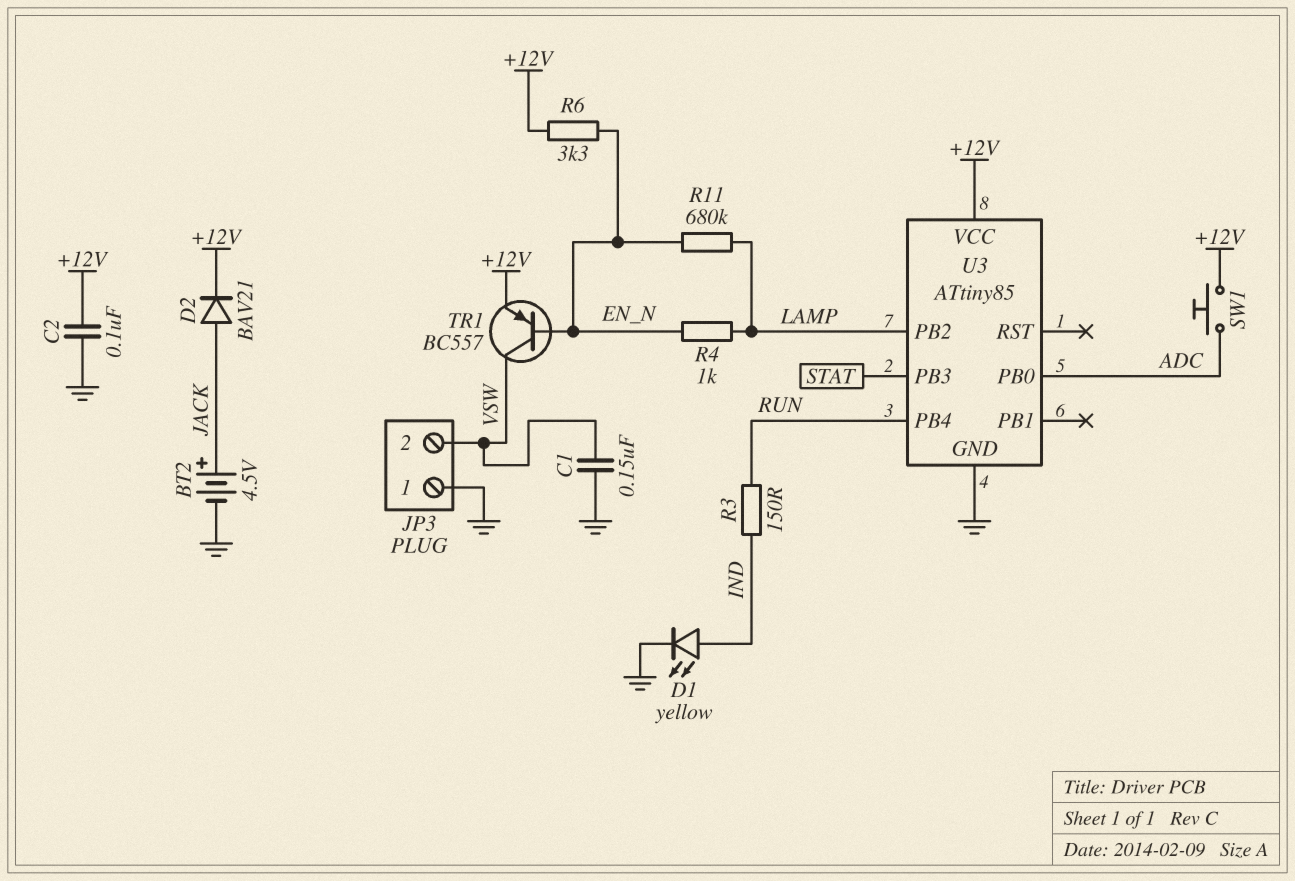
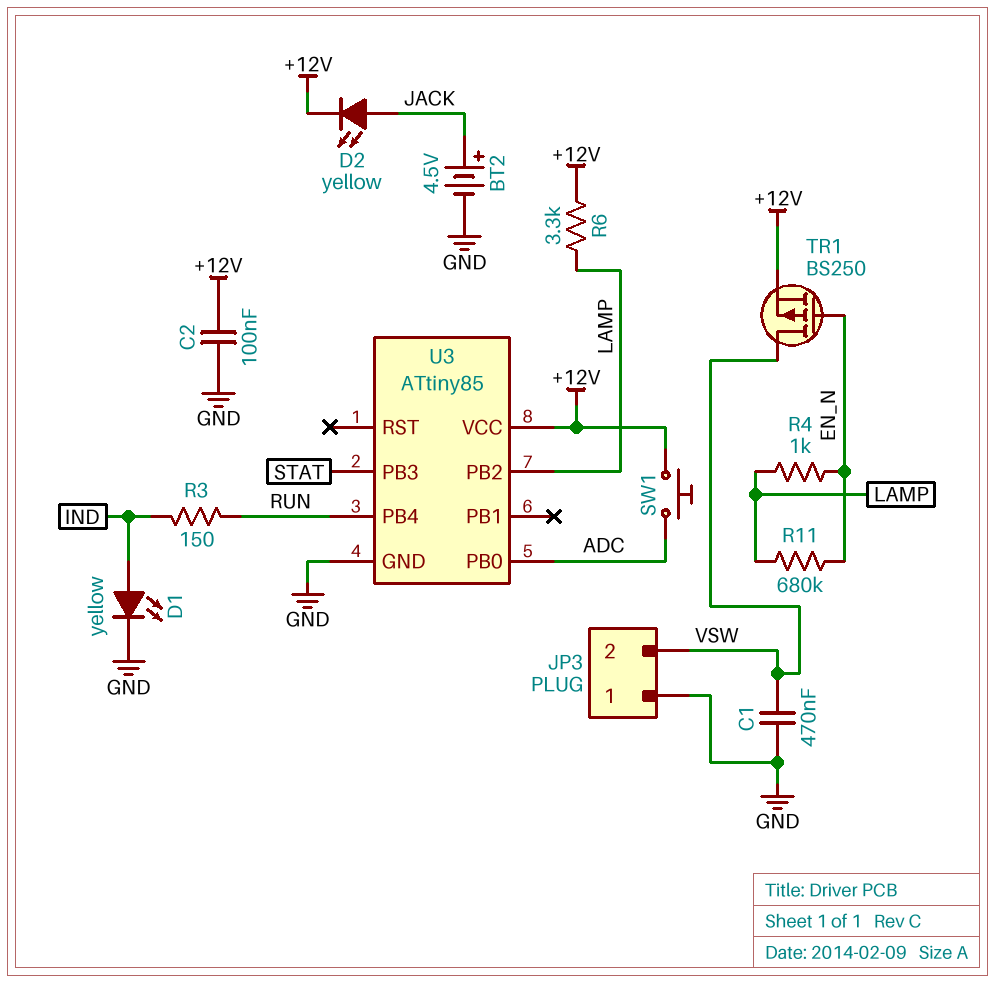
C1: 150nF (GND, VSW) -> 470nF (GND, VSW)
D2: diode BAV21 (A JACK, K +12V) -> LED yellow (A JACK, K +12V)
R6: 3.3k (+12V, EN_N) -> 3.3k (+12V, LAMP)
TR1: PNP BC557 (B EN_N, C VSW, E +12V) -> PMOS BS250 (G EN_N, D VSW, S +12V)

